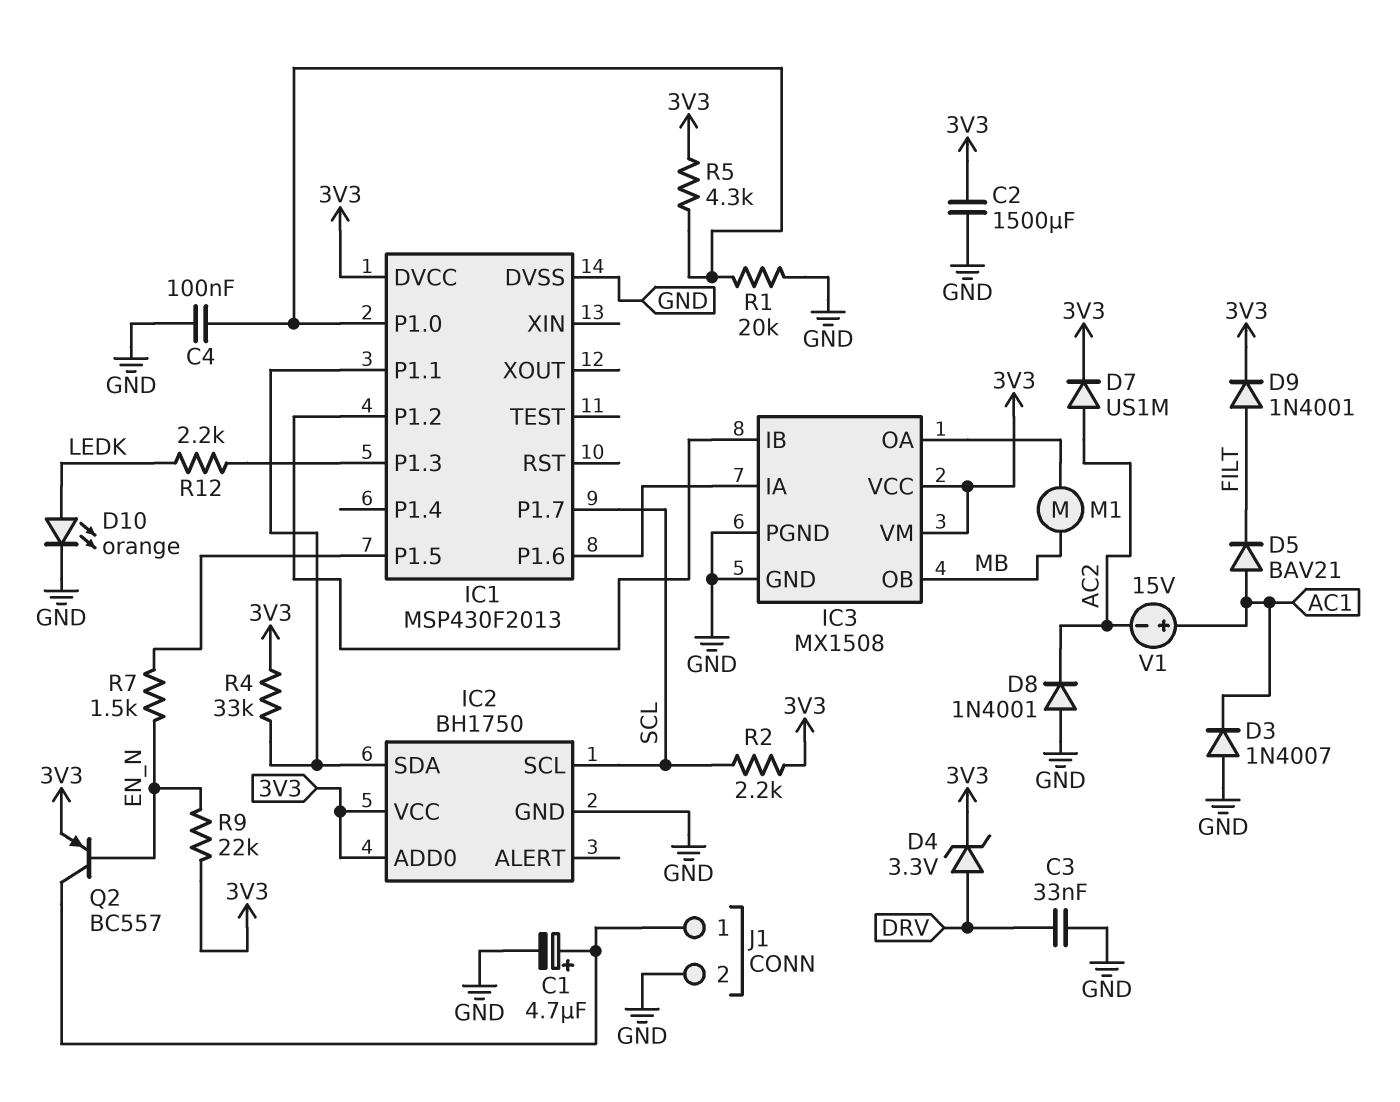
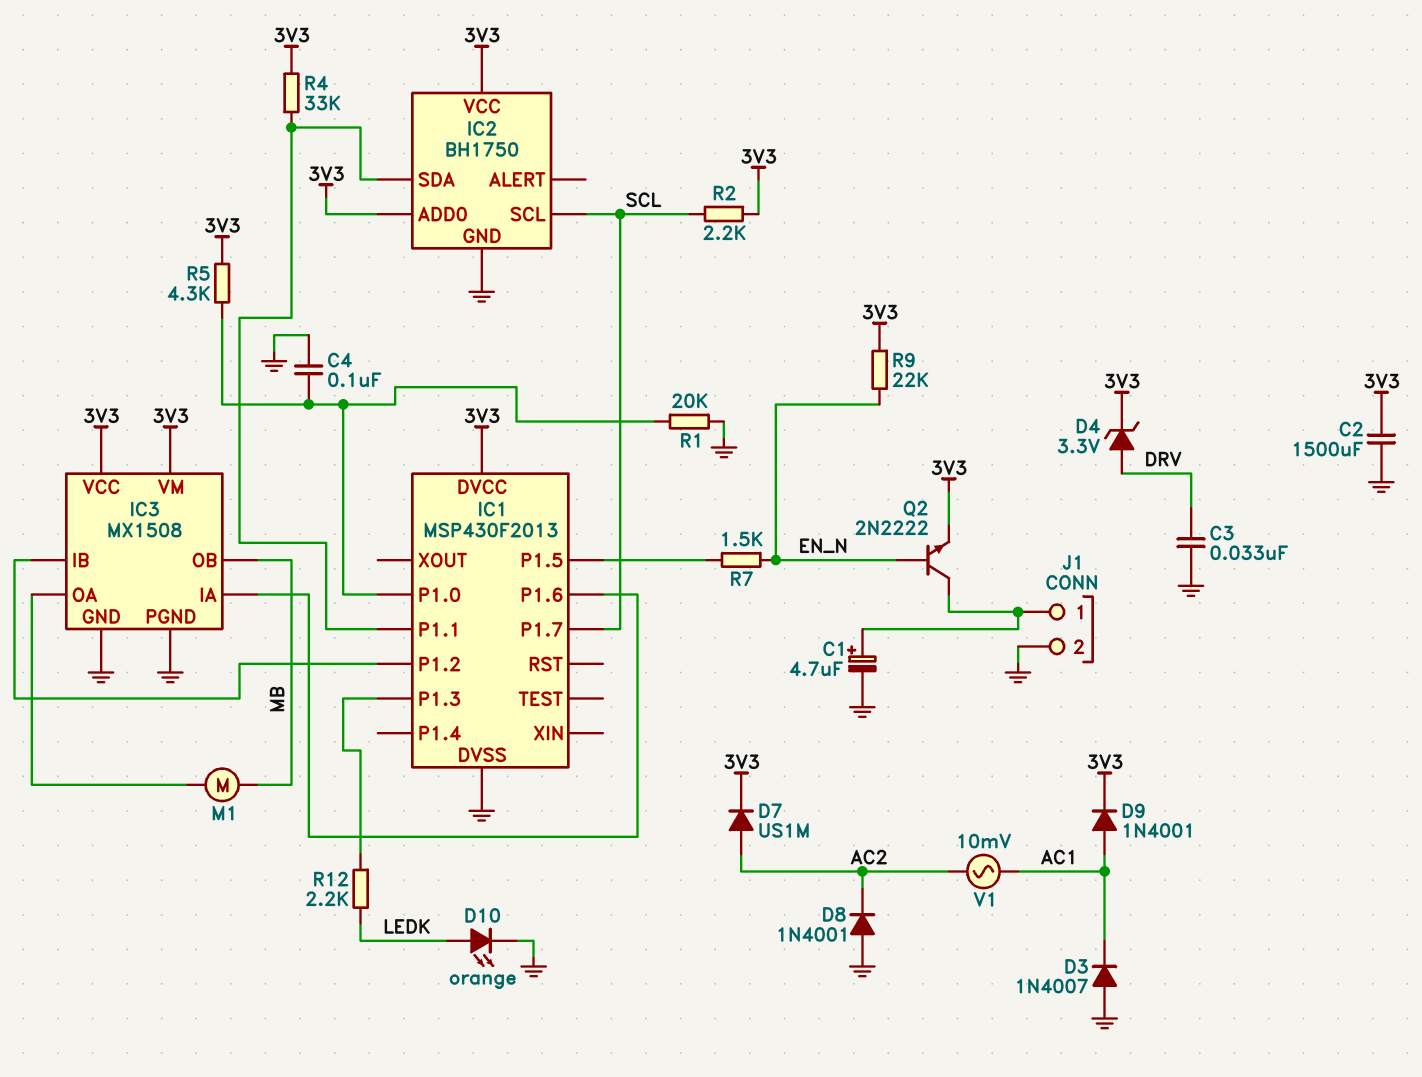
D5: diode BAV21 (A AC1, K FILT) -> none
D9: diode 1N4001 (A FILT, K 3V3) -> diode 1N4001 (A AC1, K 3V3)
Q2: PNP BC557 (B EN_N, C J1/1, E 3V3) -> NPN 2N2222 (B EN_N, C J1/1, E 3V3)
V1: 15V (plus AC1, minus AC2) -> AC 10mV (AC1, AC2)

